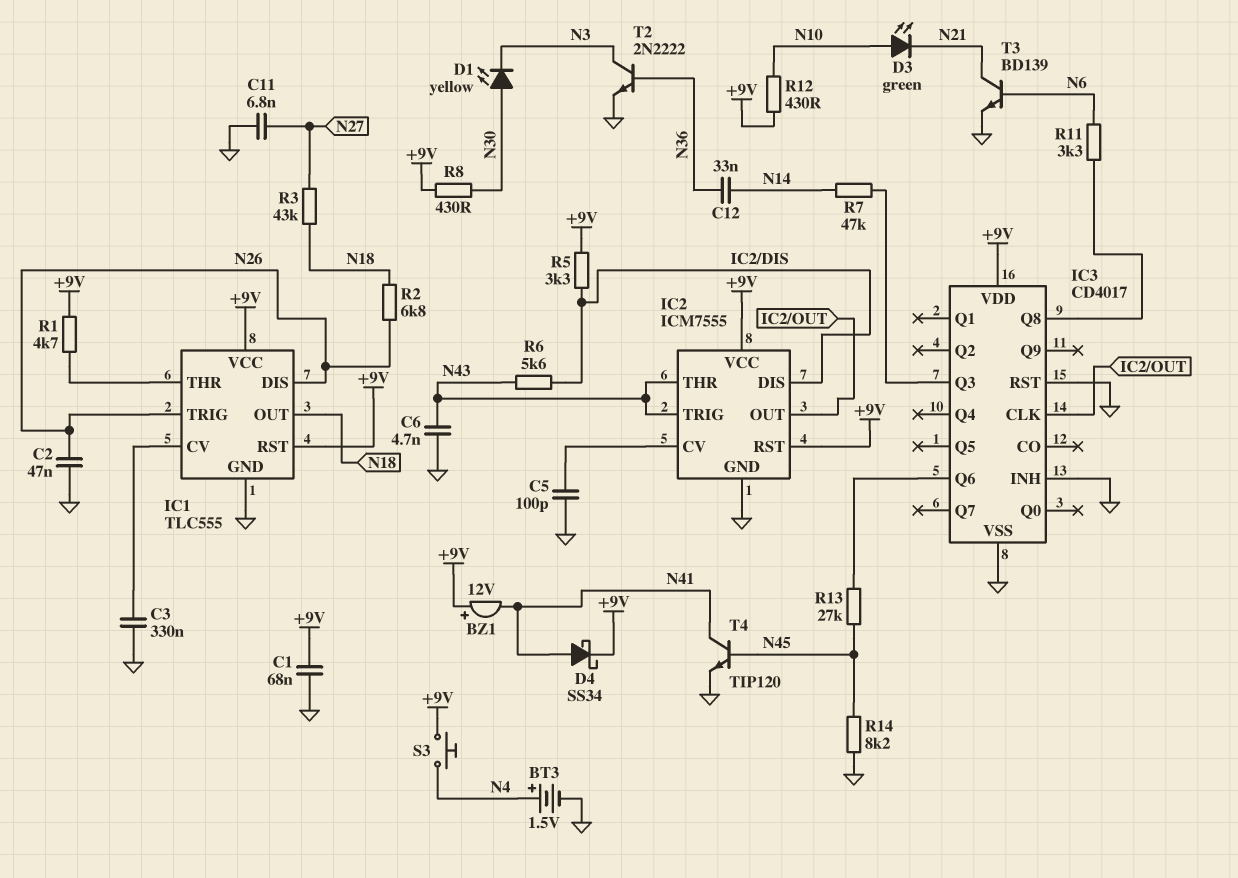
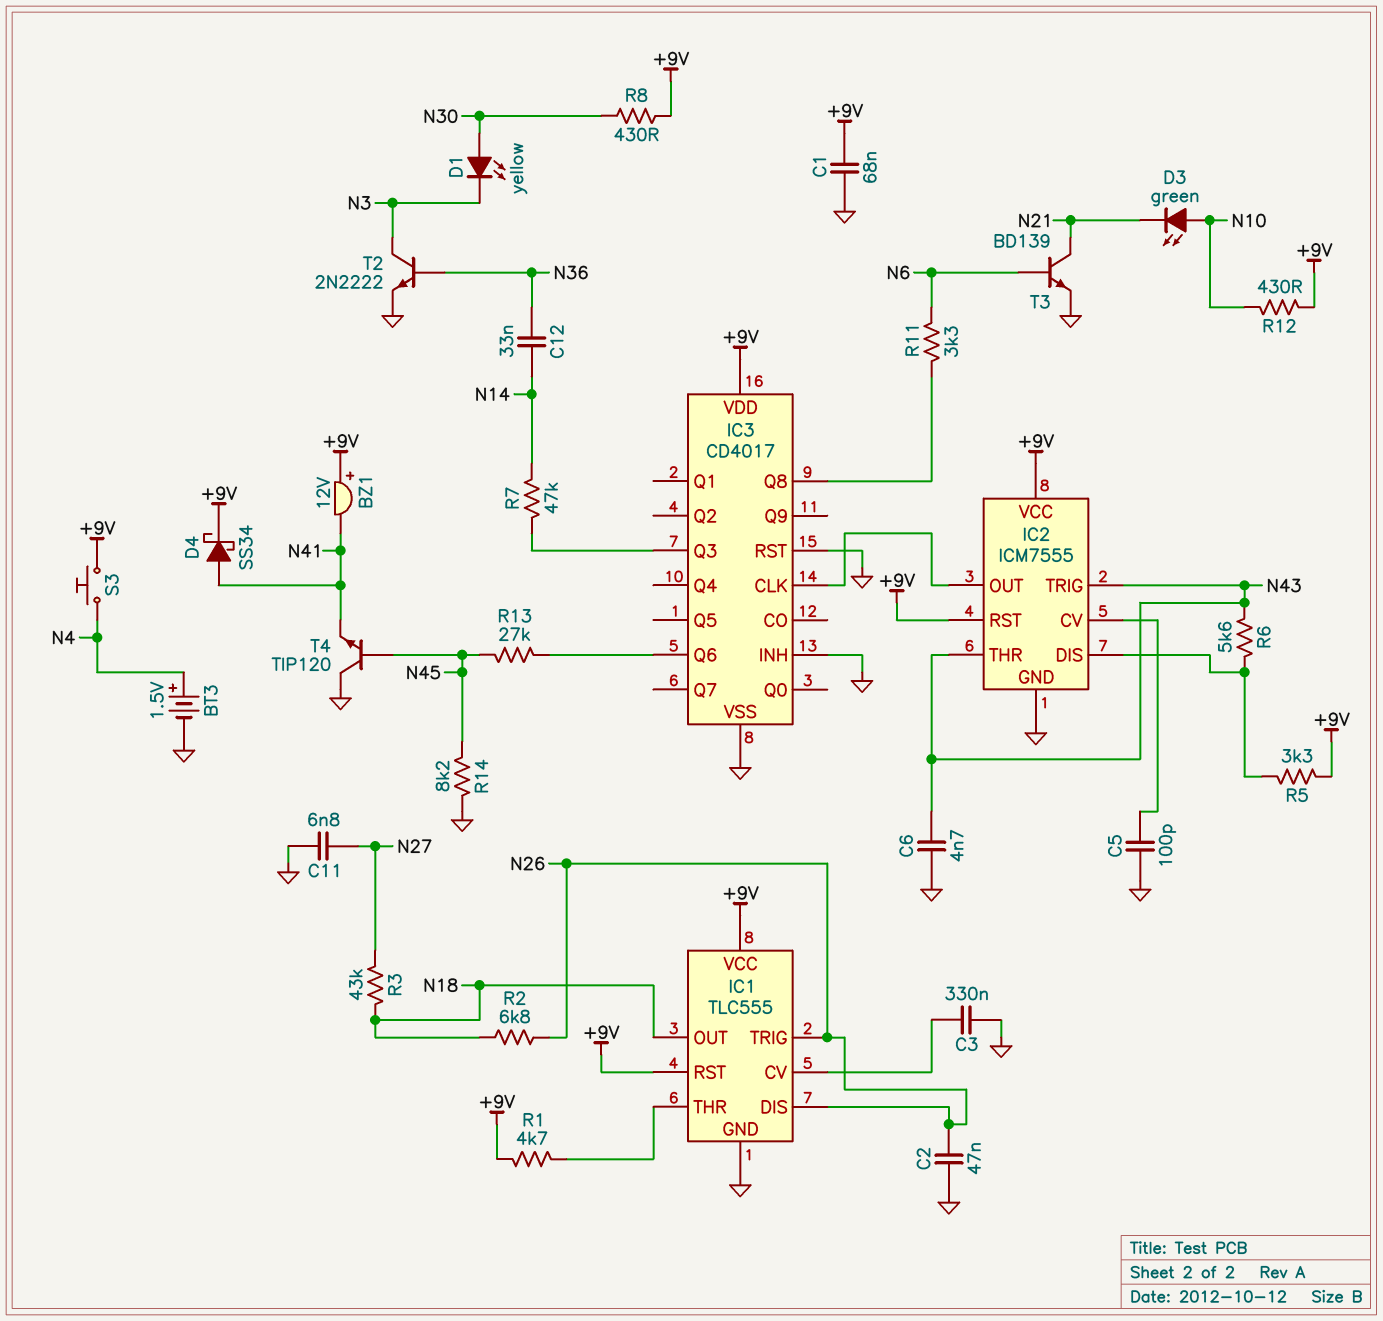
T4: NPN TIP120 (B N45, C N41, E GND) -> NPN TIP120 (B N45, C GND, E N41)

